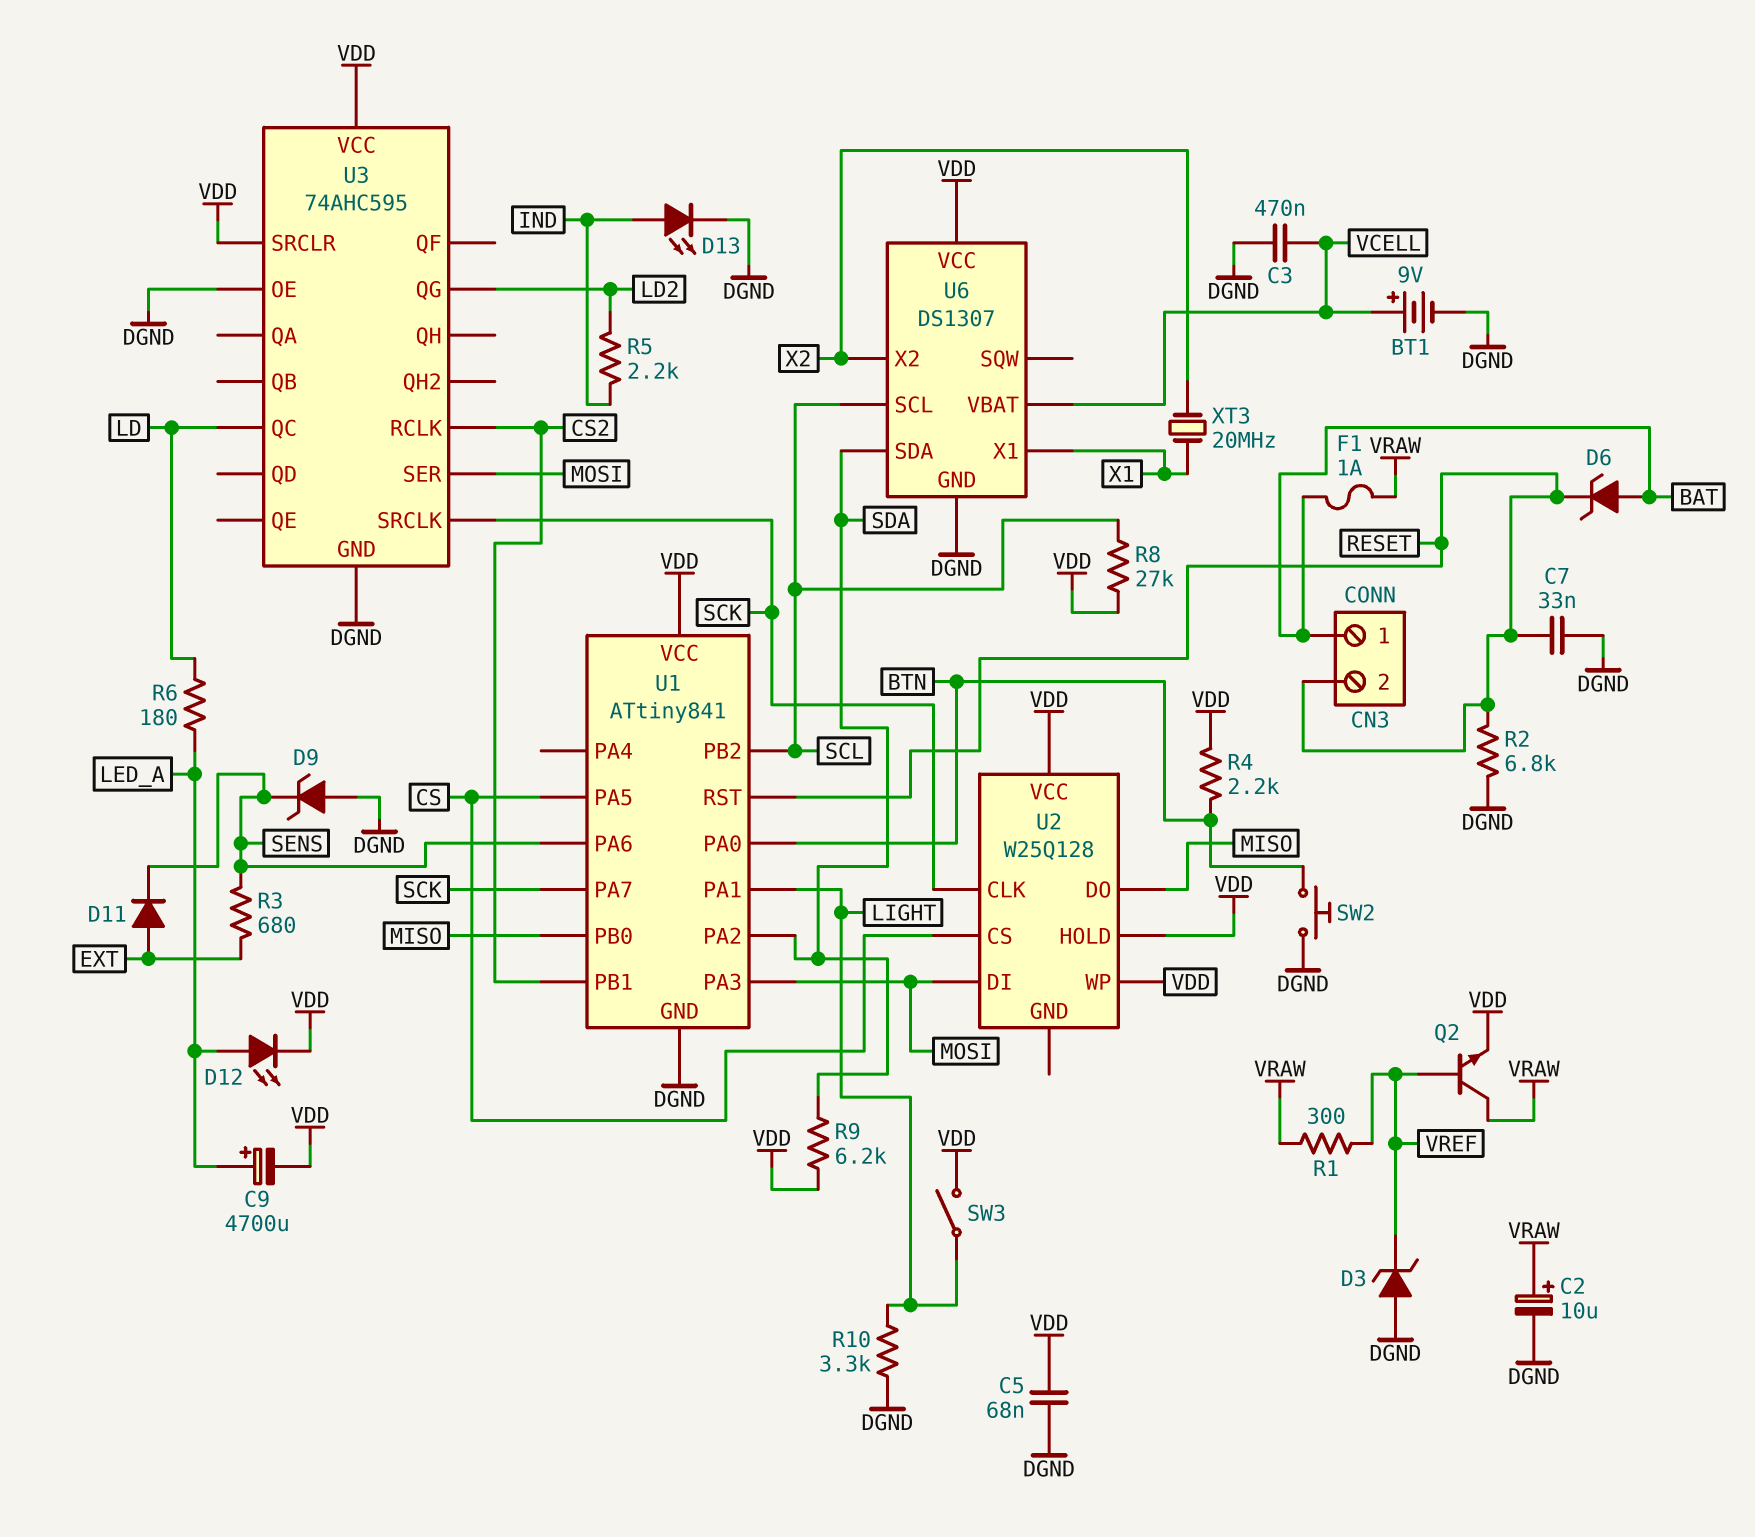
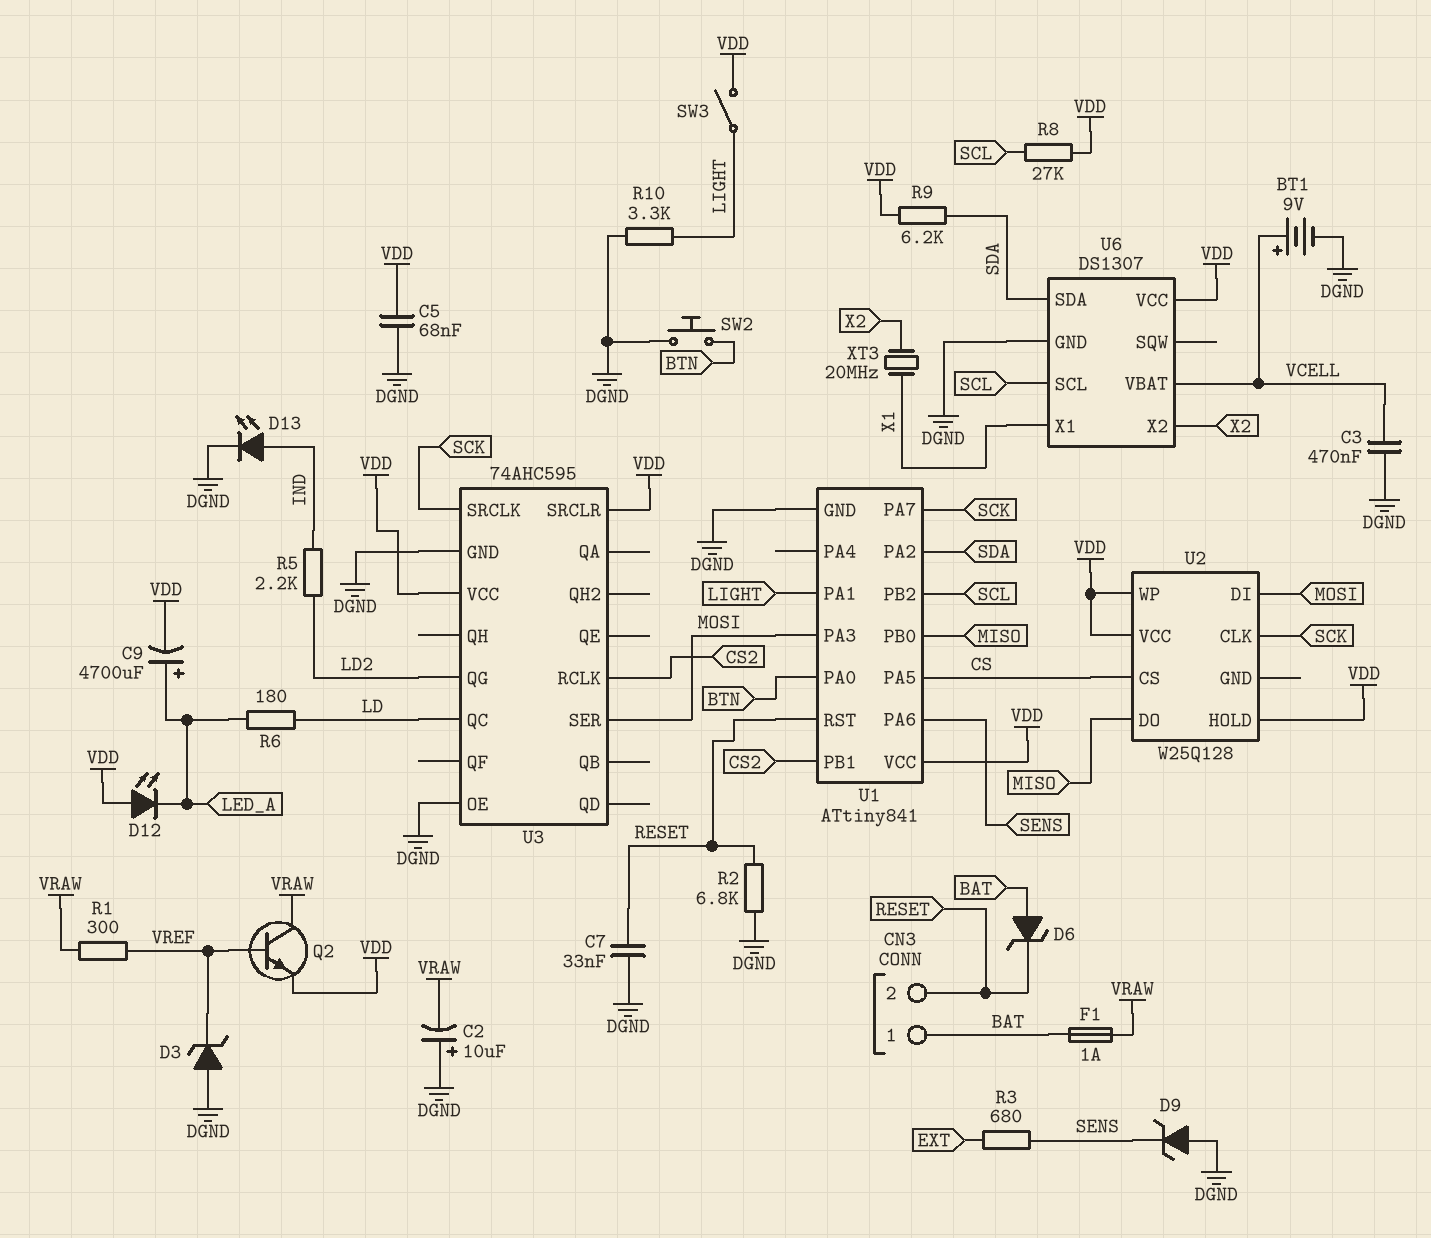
C2: 10uF (plus VRAW, minus DGND) -> 10uF (plus DGND, minus VRAW)
D11: diode (A EXT, K SENS) -> none
D12: LED (A LED_A, K VDD) -> LED (A VDD, K LED_A)
R4: 2.2k (BTN, VDD) -> none

